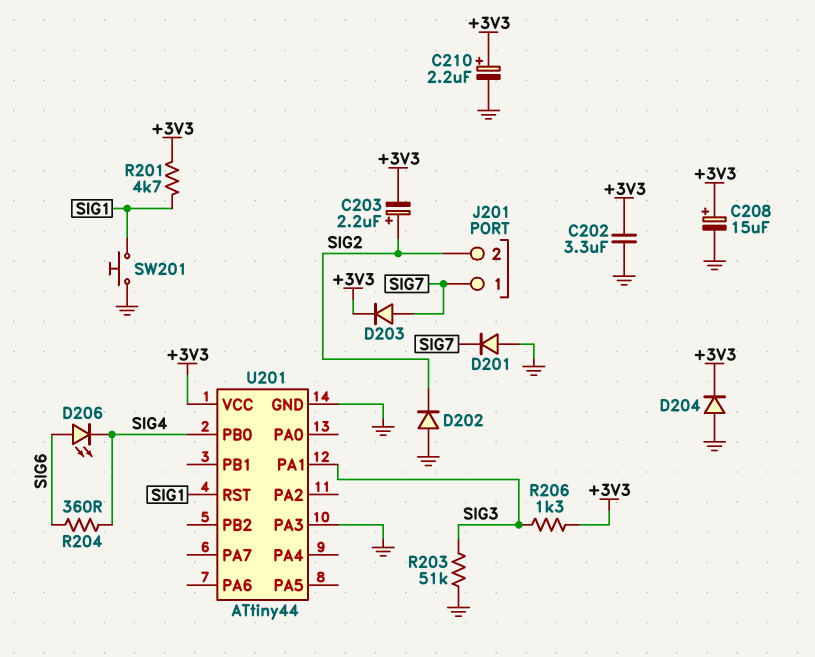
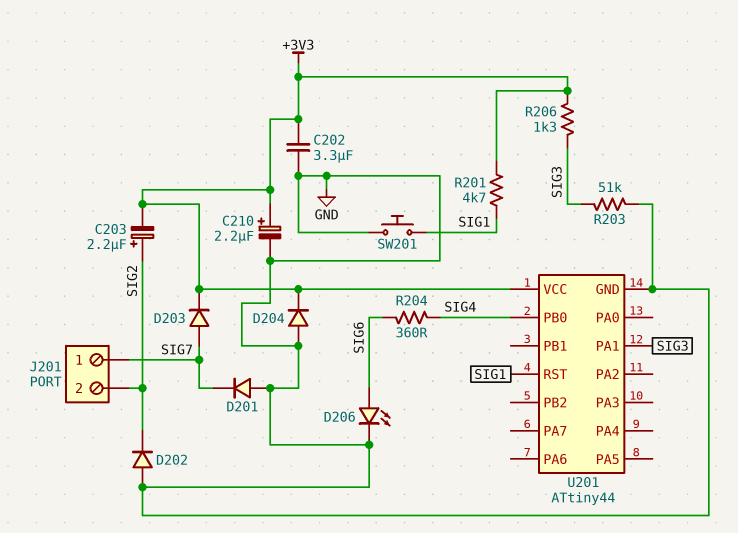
C208: 15uF (plus +3V3, minus GND) -> none
D206: LED (A SIG6, K SIG4) -> LED (A SIG6, K GND)
U201 pin PA3: GND -> none

